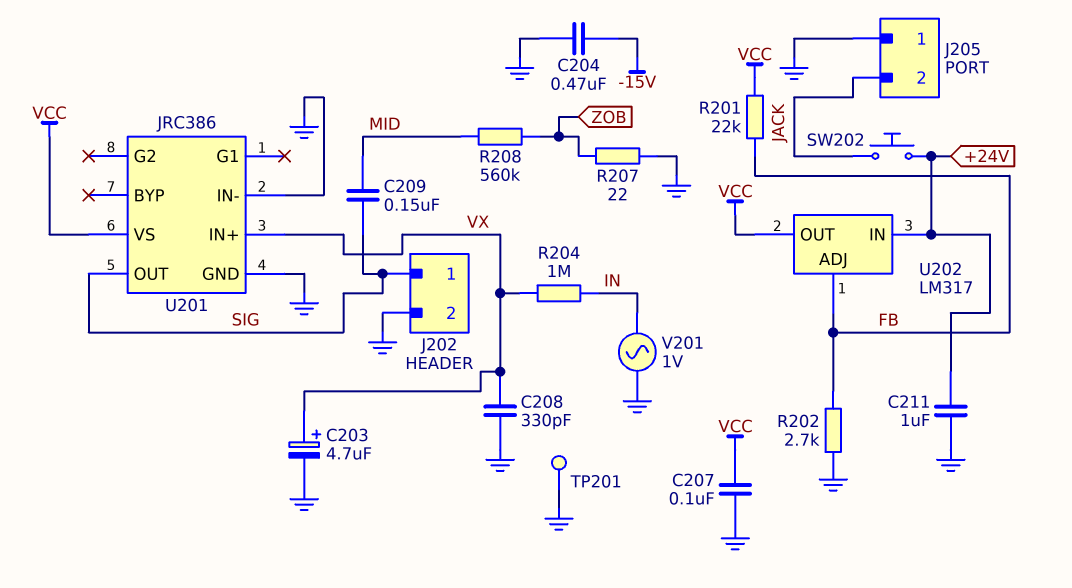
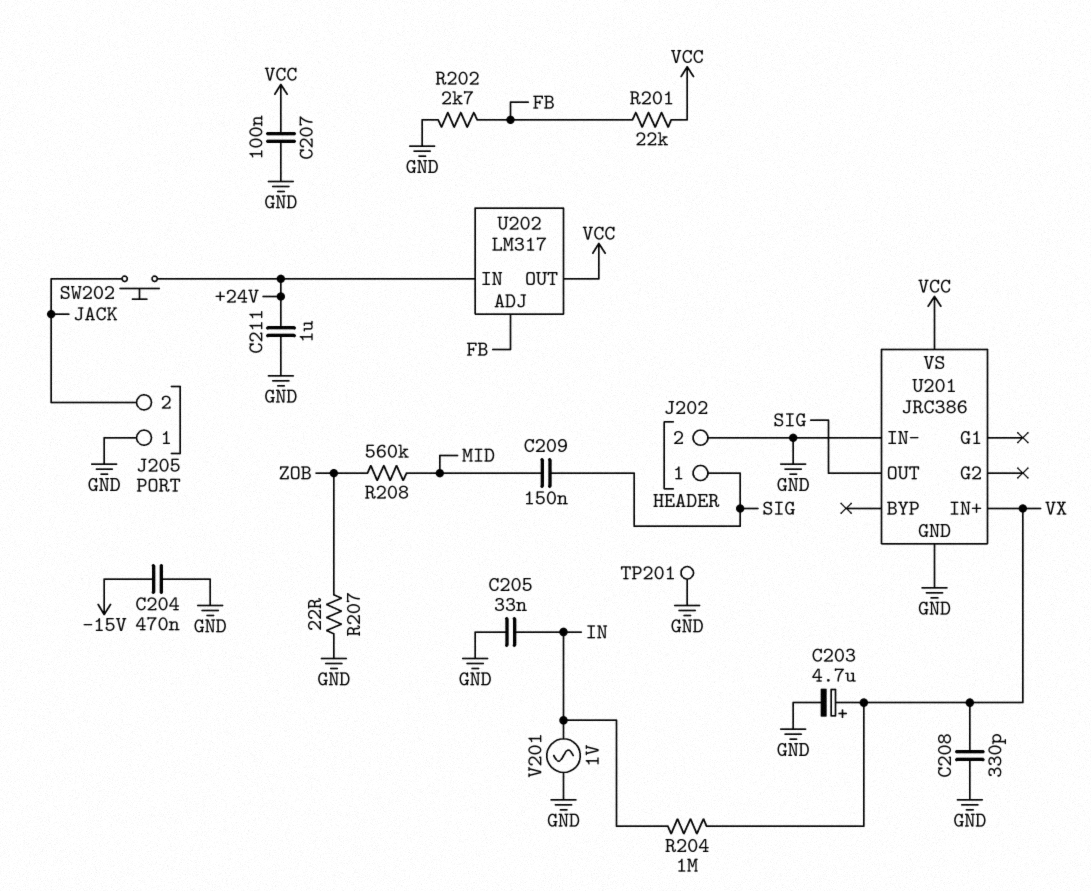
C205: none -> 33nF (GND, IN)

